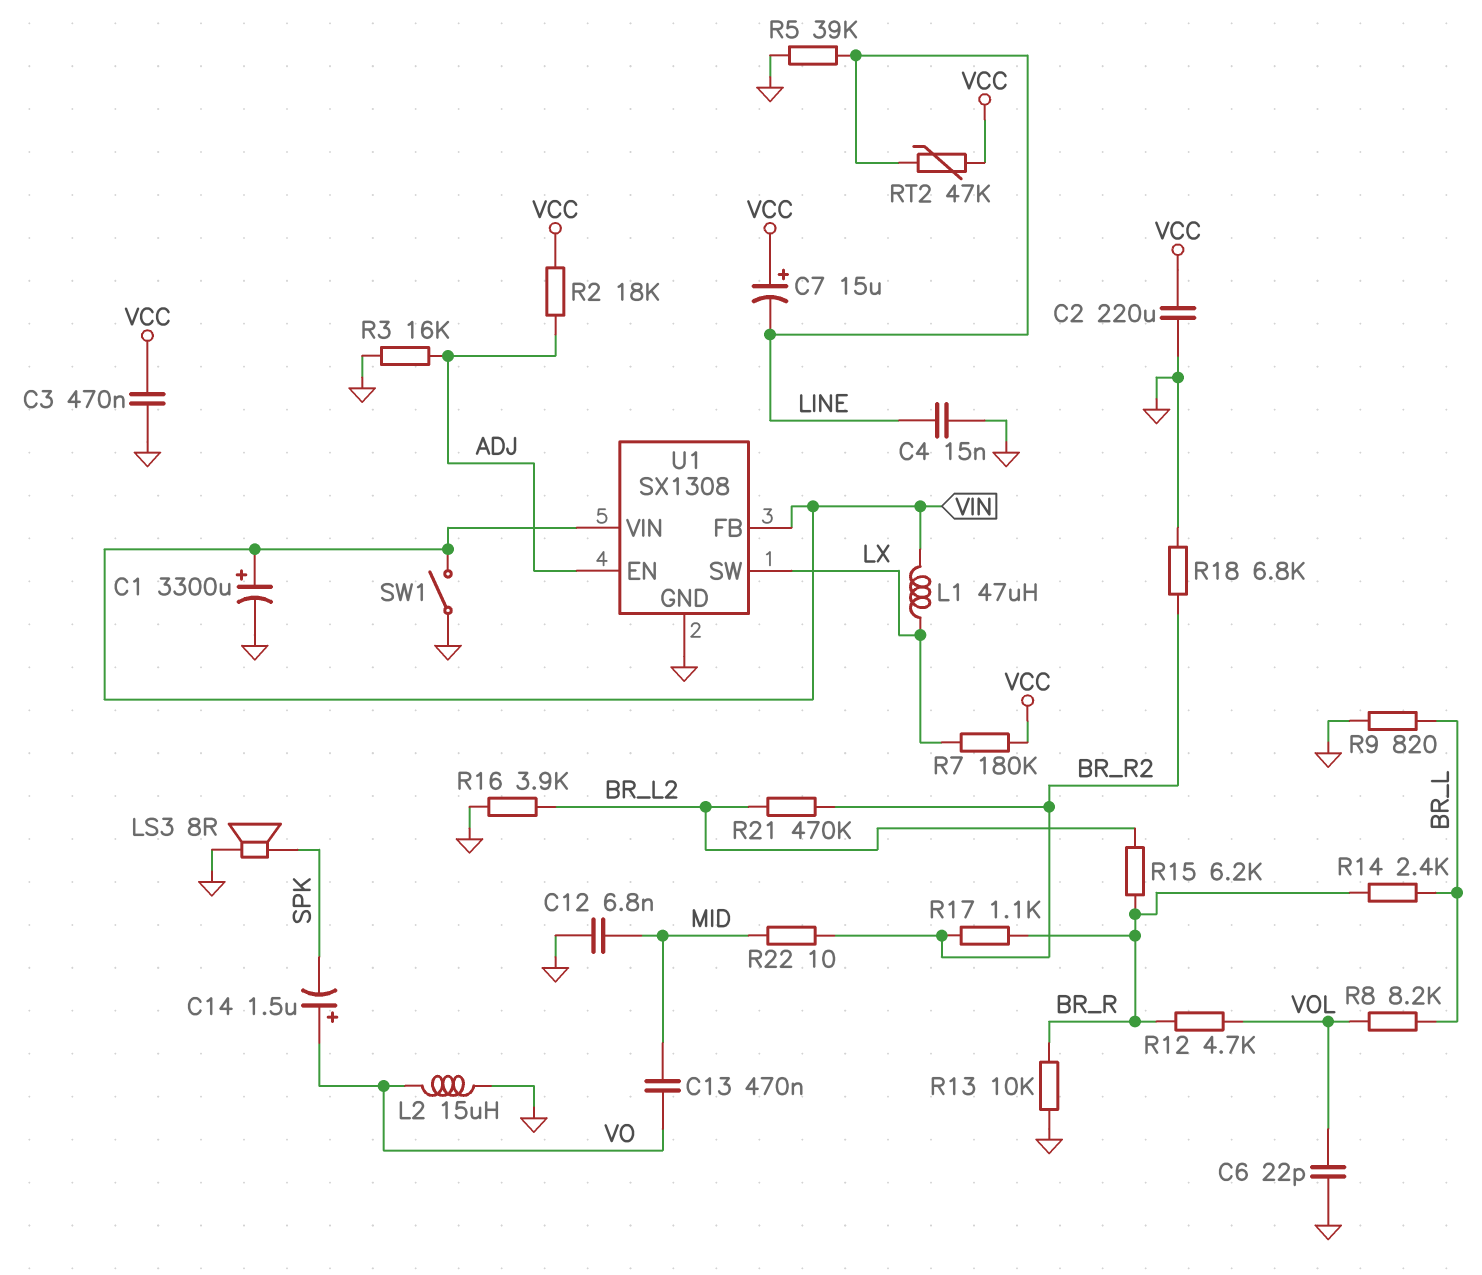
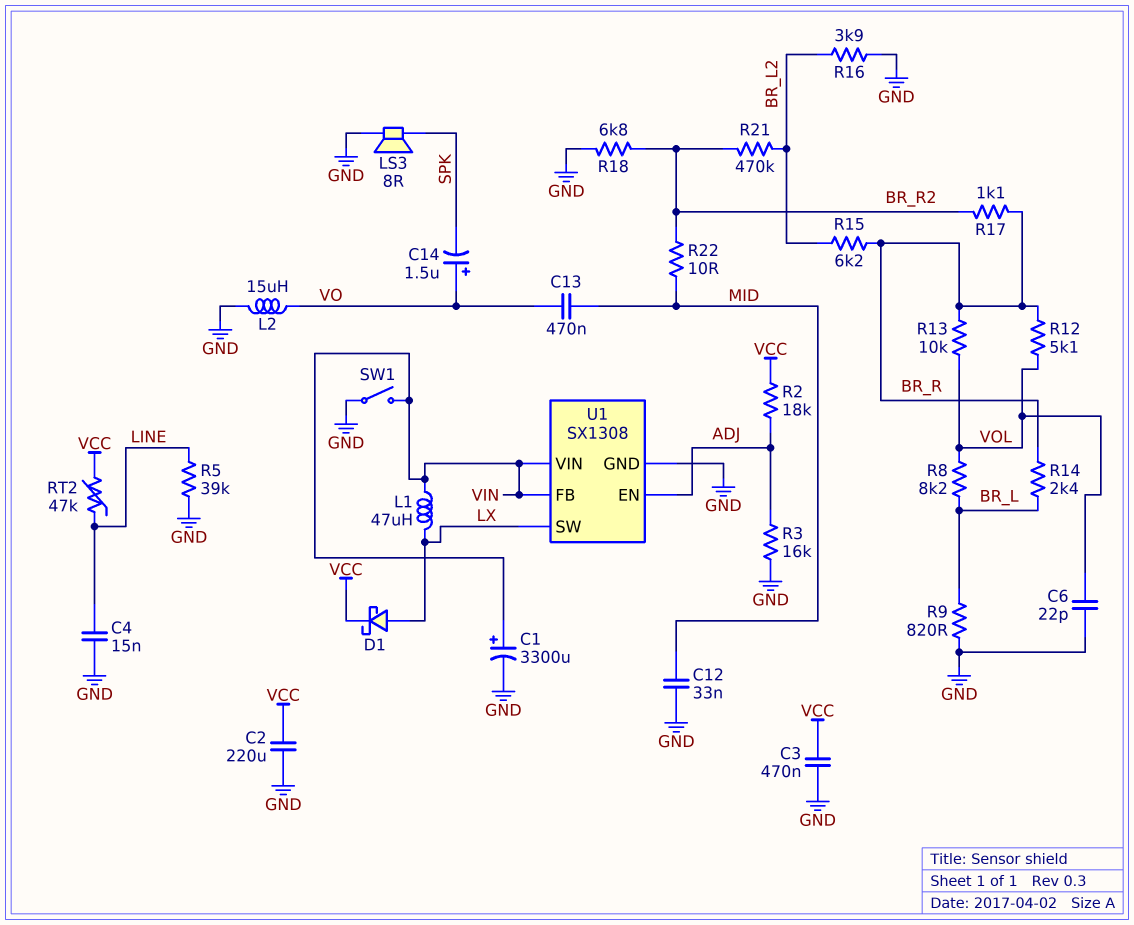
C7: 15uF (plus VCC, minus LINE) -> none
C12: 6.8nF (GND, MID) -> 33nF (GND, MID)
D1: none -> schottky (A LX, K VCC)
R7: 180k (LX, VCC) -> none
R12: 4.7k (BR_R, VOL) -> 5.1k (BR_R, VOL)
R13: 10k (BR_R, GND) -> 10k (BR_R, VOL)

